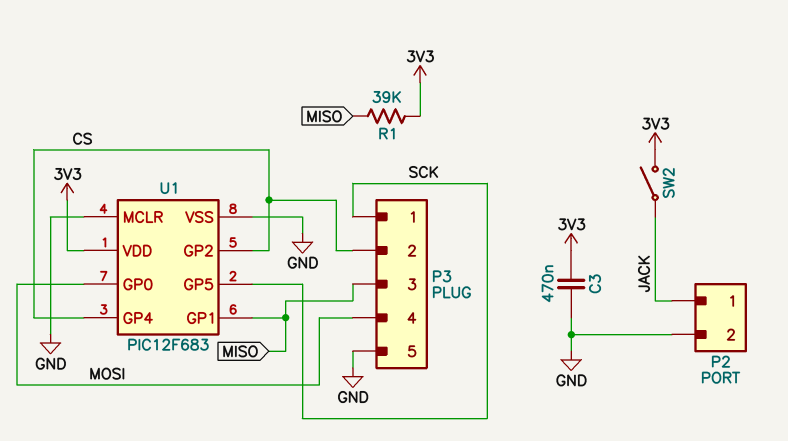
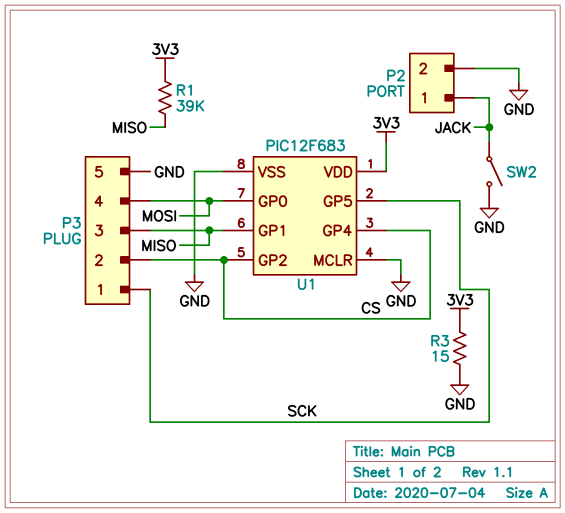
C3: 470nF (3V3, GND) -> none
R3: none -> 15 (3V3, GND)
SW2: switch (3V3, JACK) -> switch (GND, JACK)

